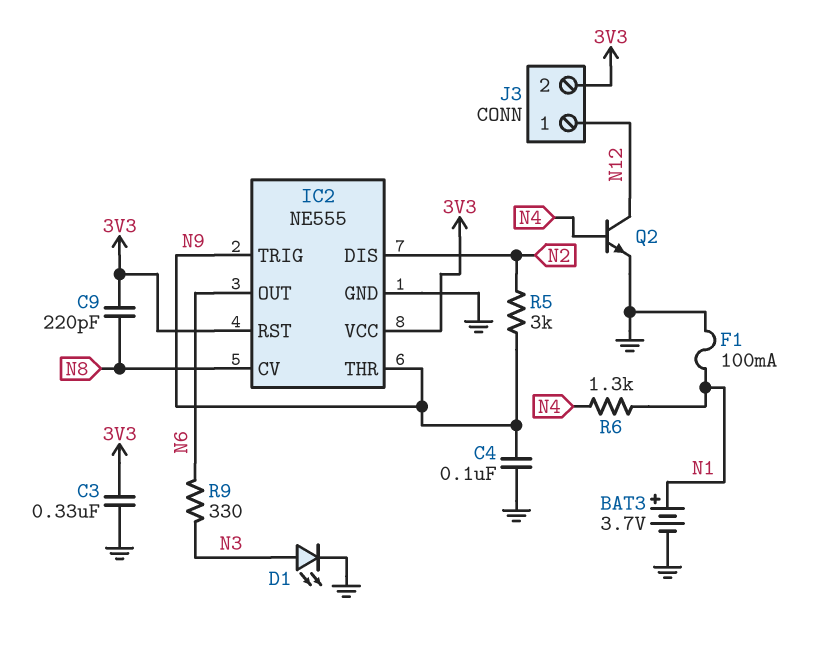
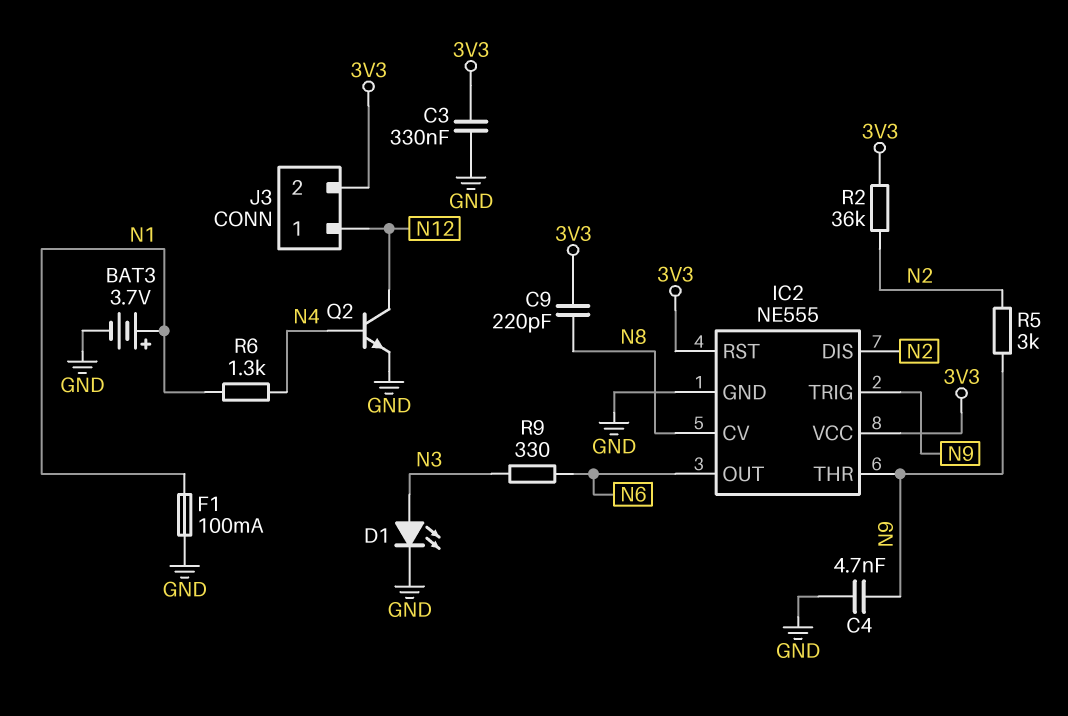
C4: 100nF (GND, N9) -> 4.7nF (GND, N9)
R2: none -> 36k (3V3, N2)

